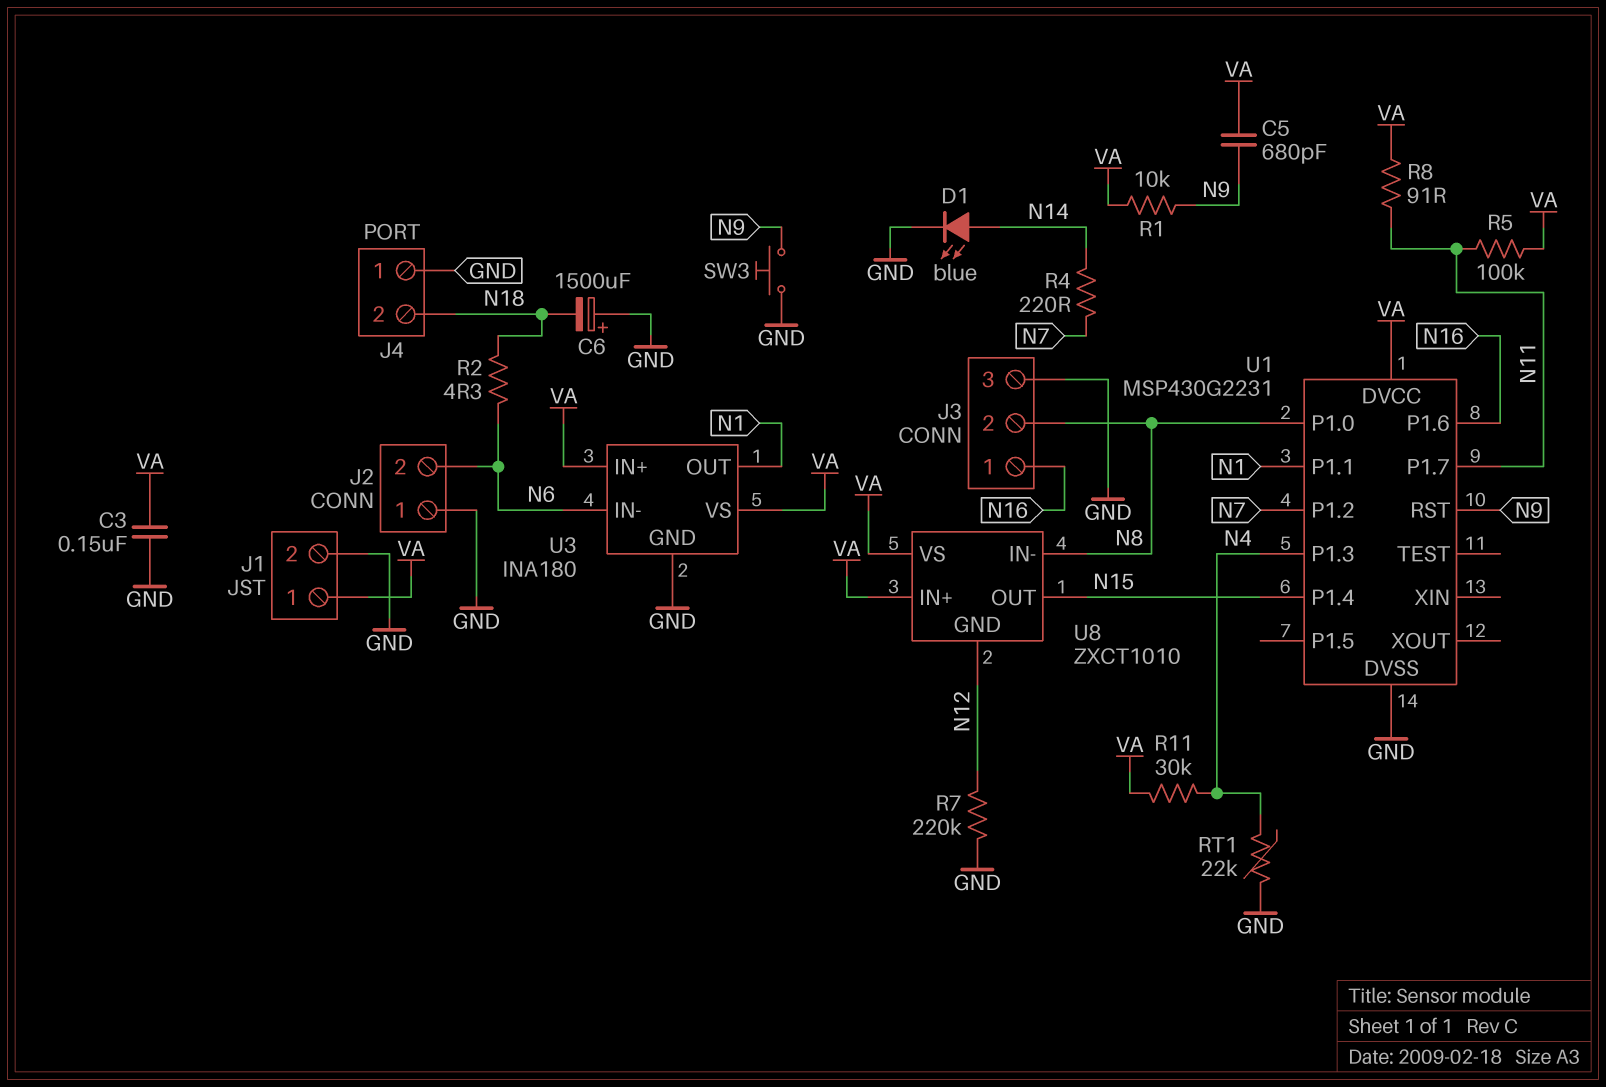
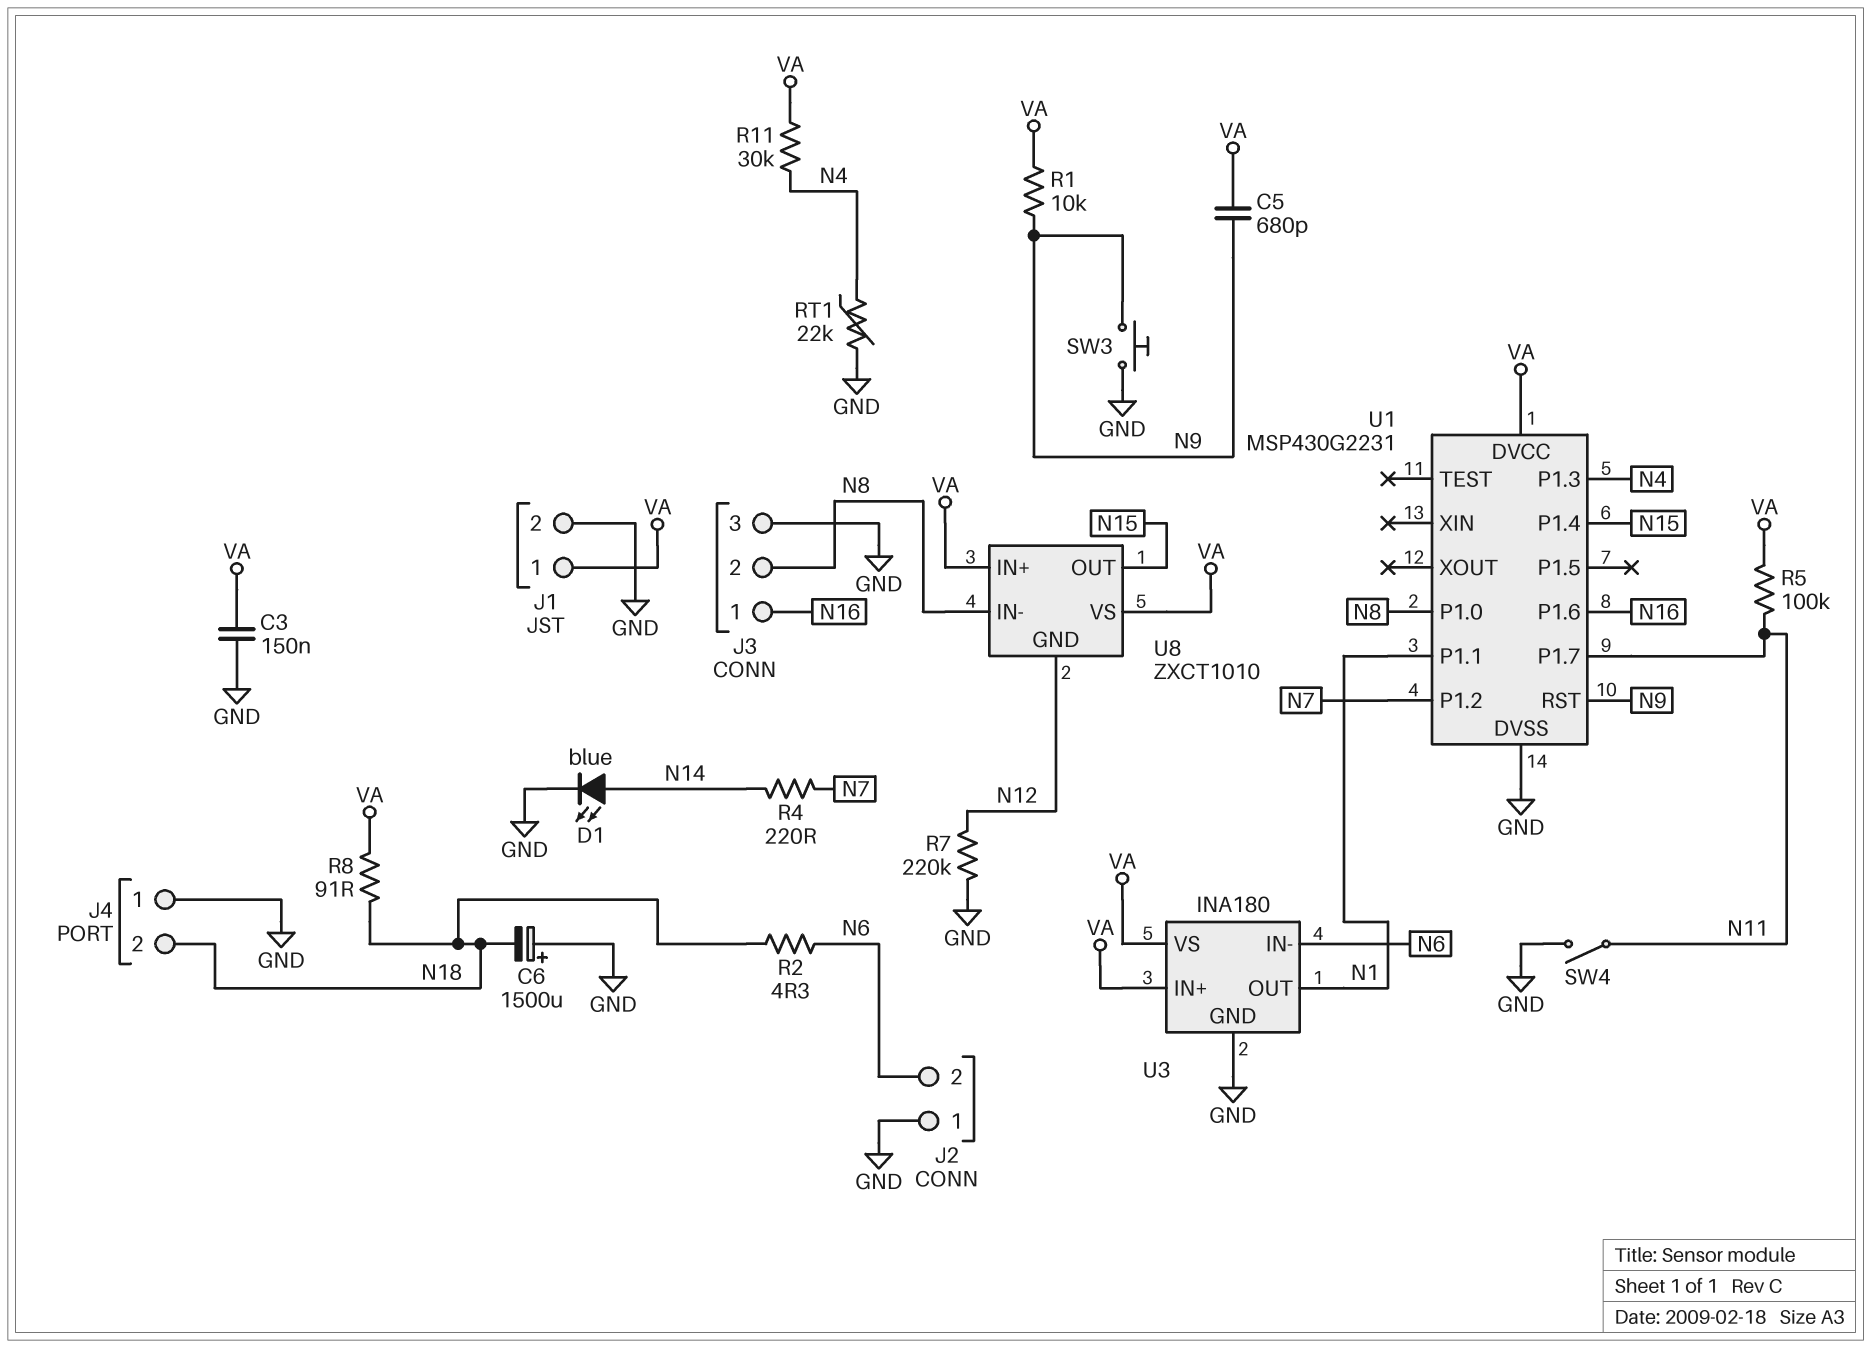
R8: 91 (N11, VA) -> 91 (N18, VA)
SW4: none -> switch (GND, N11)

